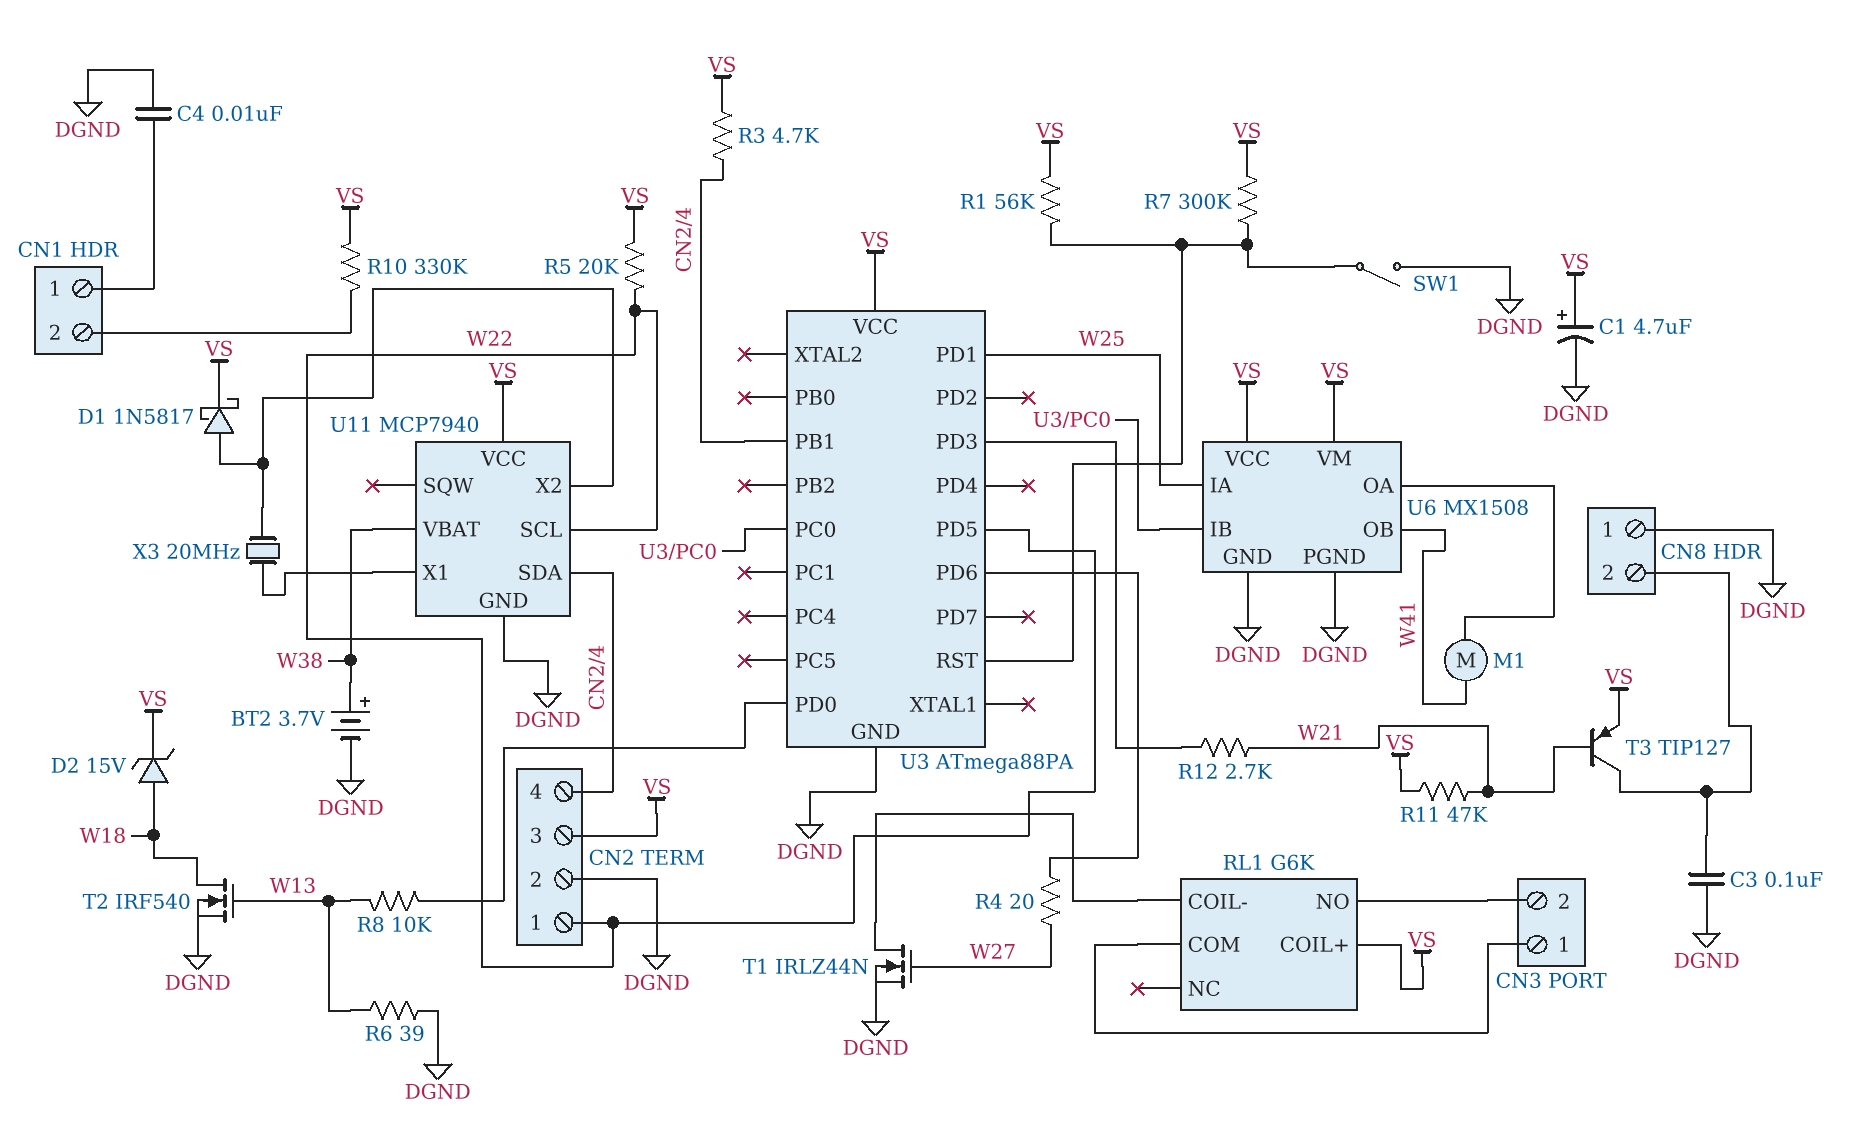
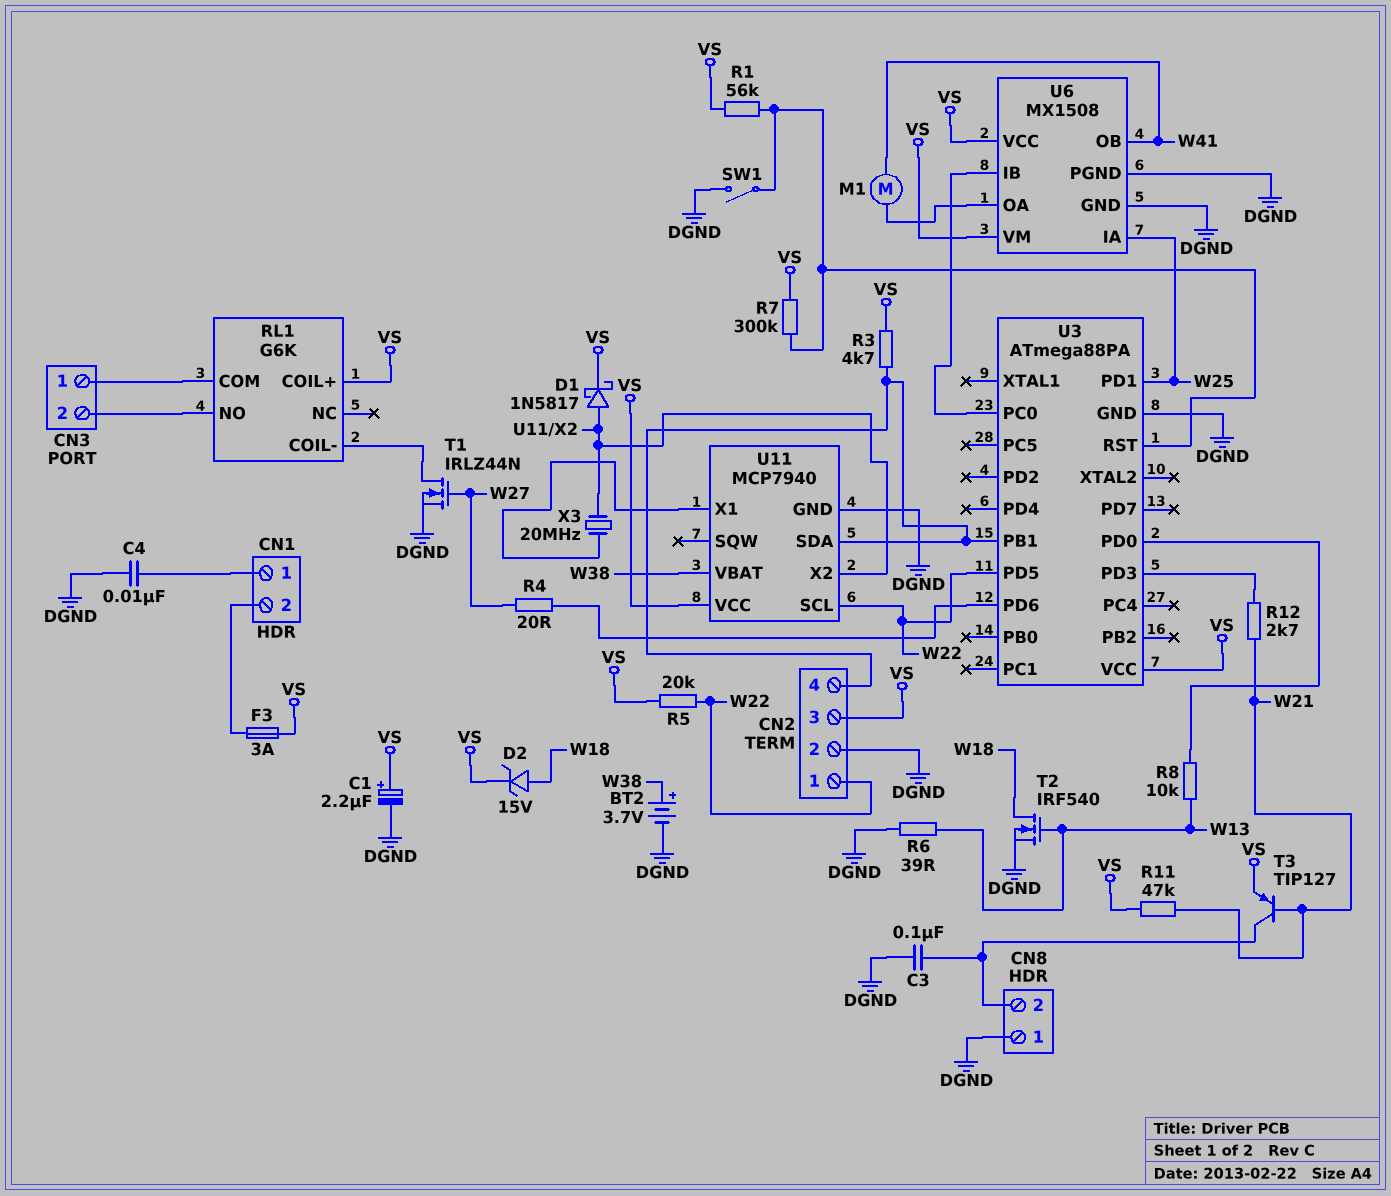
C1: 4.7uF (plus VS, minus DGND) -> 2.2uF (plus VS, minus DGND)
F3: none -> 3A (CN1/2, VS)
R10: 330k (CN1/2, VS) -> none

